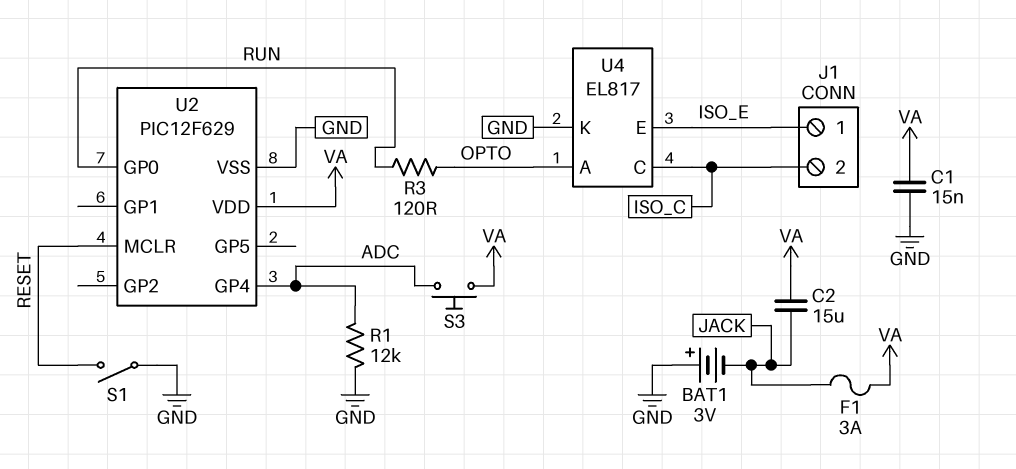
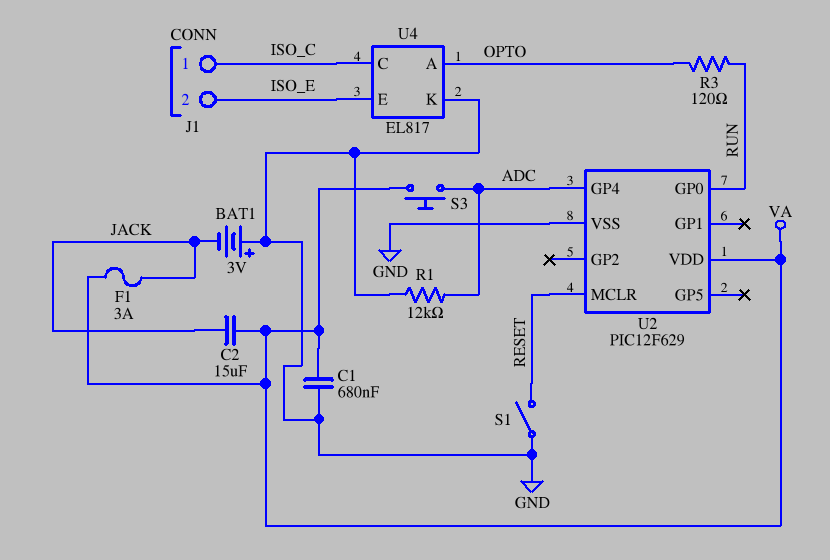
C1: 15nF (GND, VA) -> 680nF (GND, VA)
J1 pin 1: ISO_E -> ISO_C
J1 pin 2: ISO_C -> ISO_E

